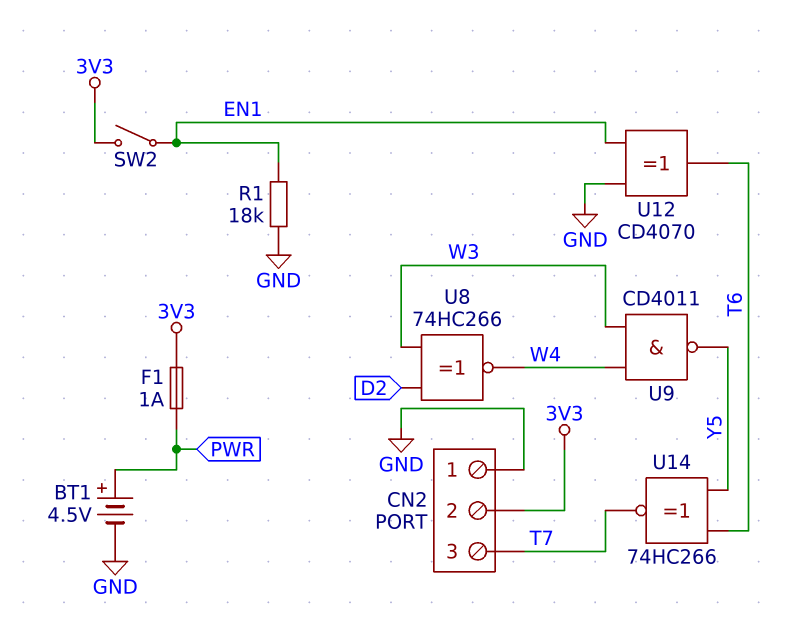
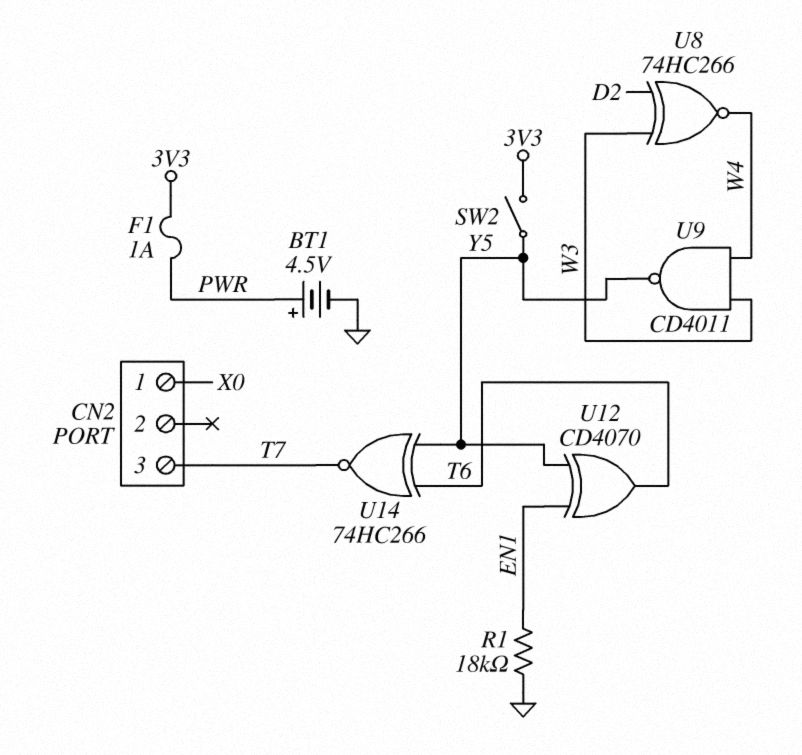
CN2 pin 1: GND -> X0
CN2 pin 2: 3V3 -> none
SW2: switch (3V3, EN1) -> switch (3V3, Y5)
U12: XOR CD4070 (in EN1, in GND, out T6) -> XOR CD4070 (in EN1, in Y5, out T6)

